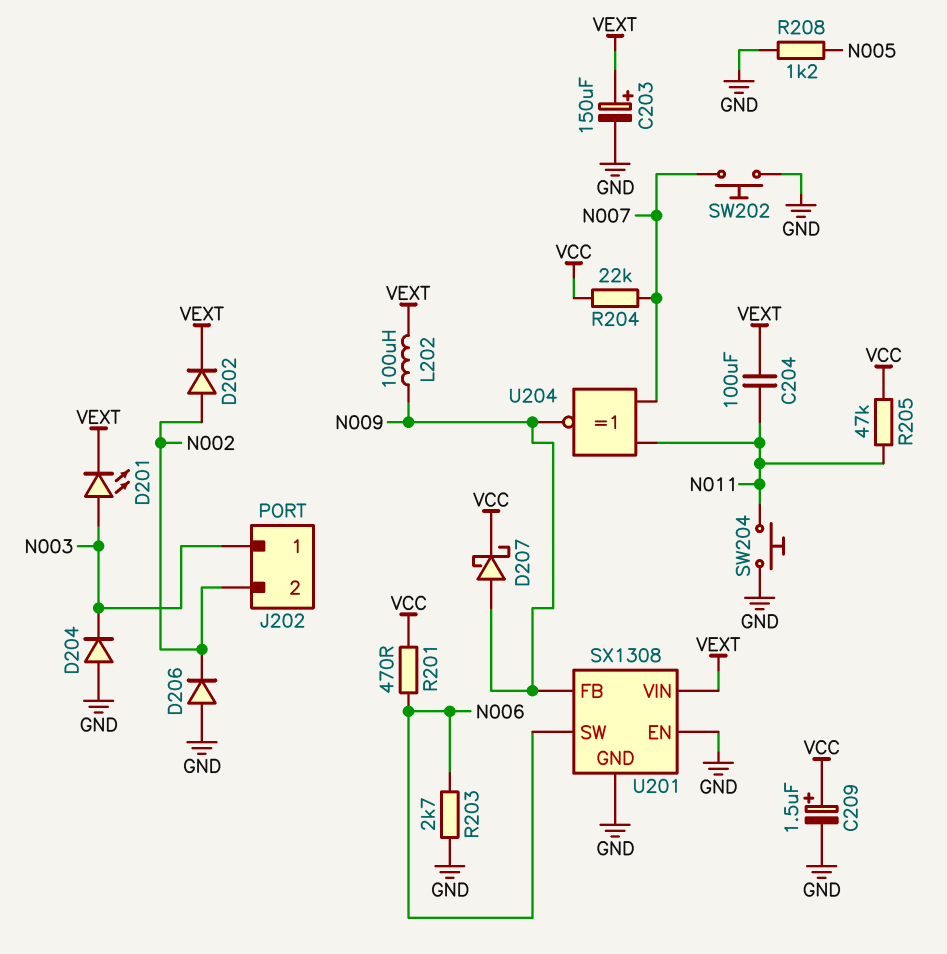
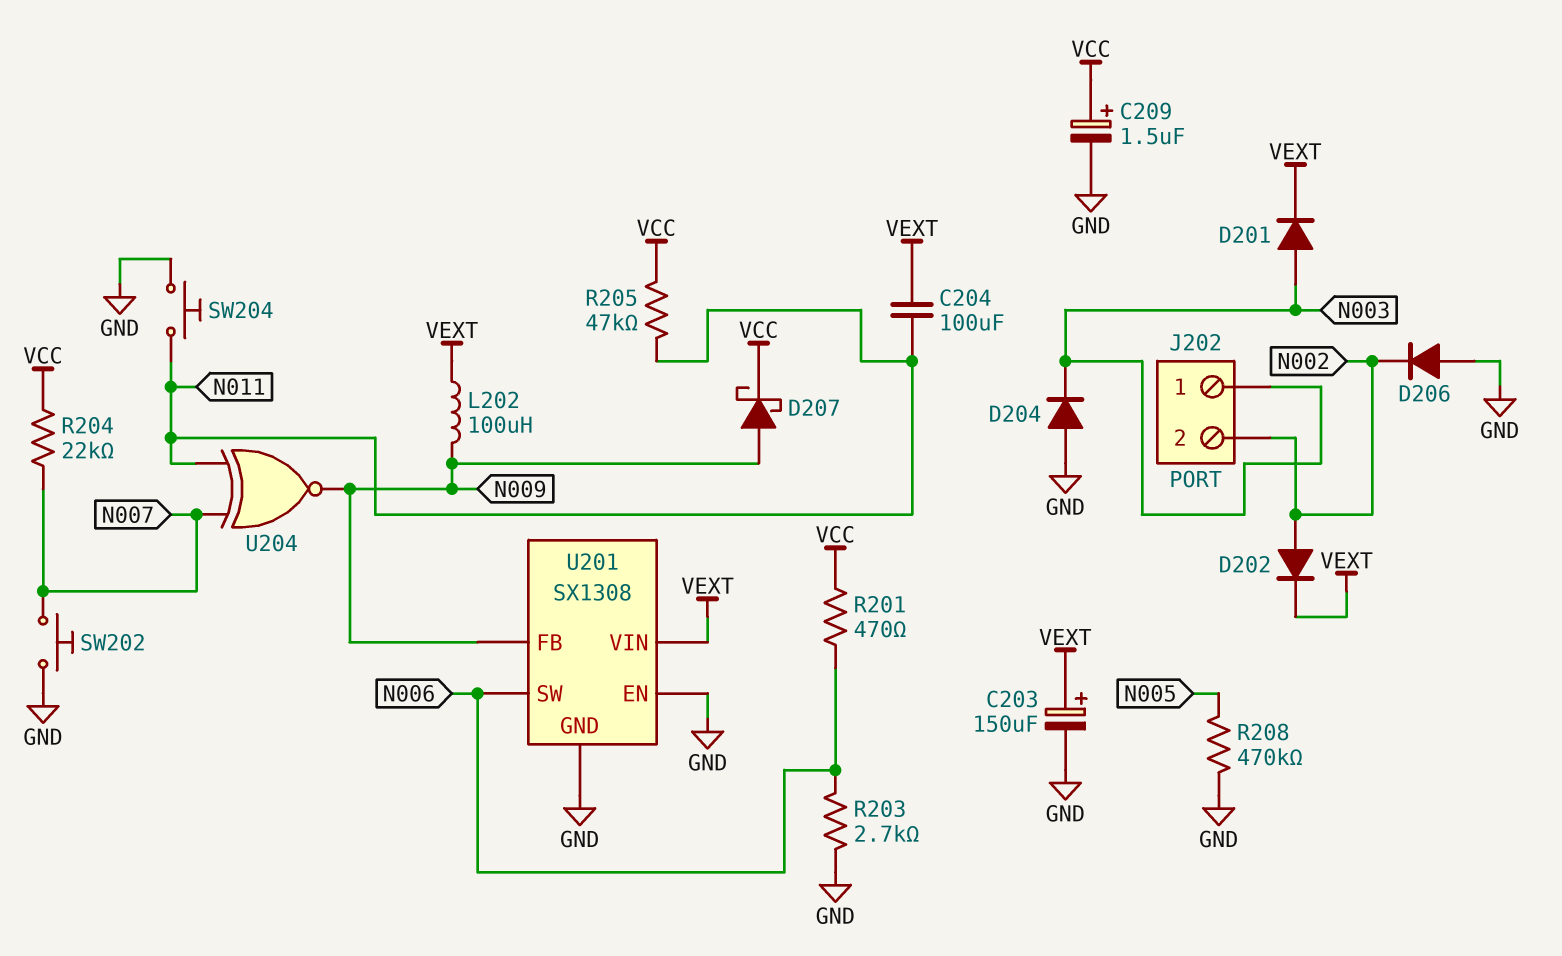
D201: LED (A N003, K VEXT) -> diode (A N003, K VEXT)
R208: 1.2k (GND, N005) -> 470k (GND, N005)

